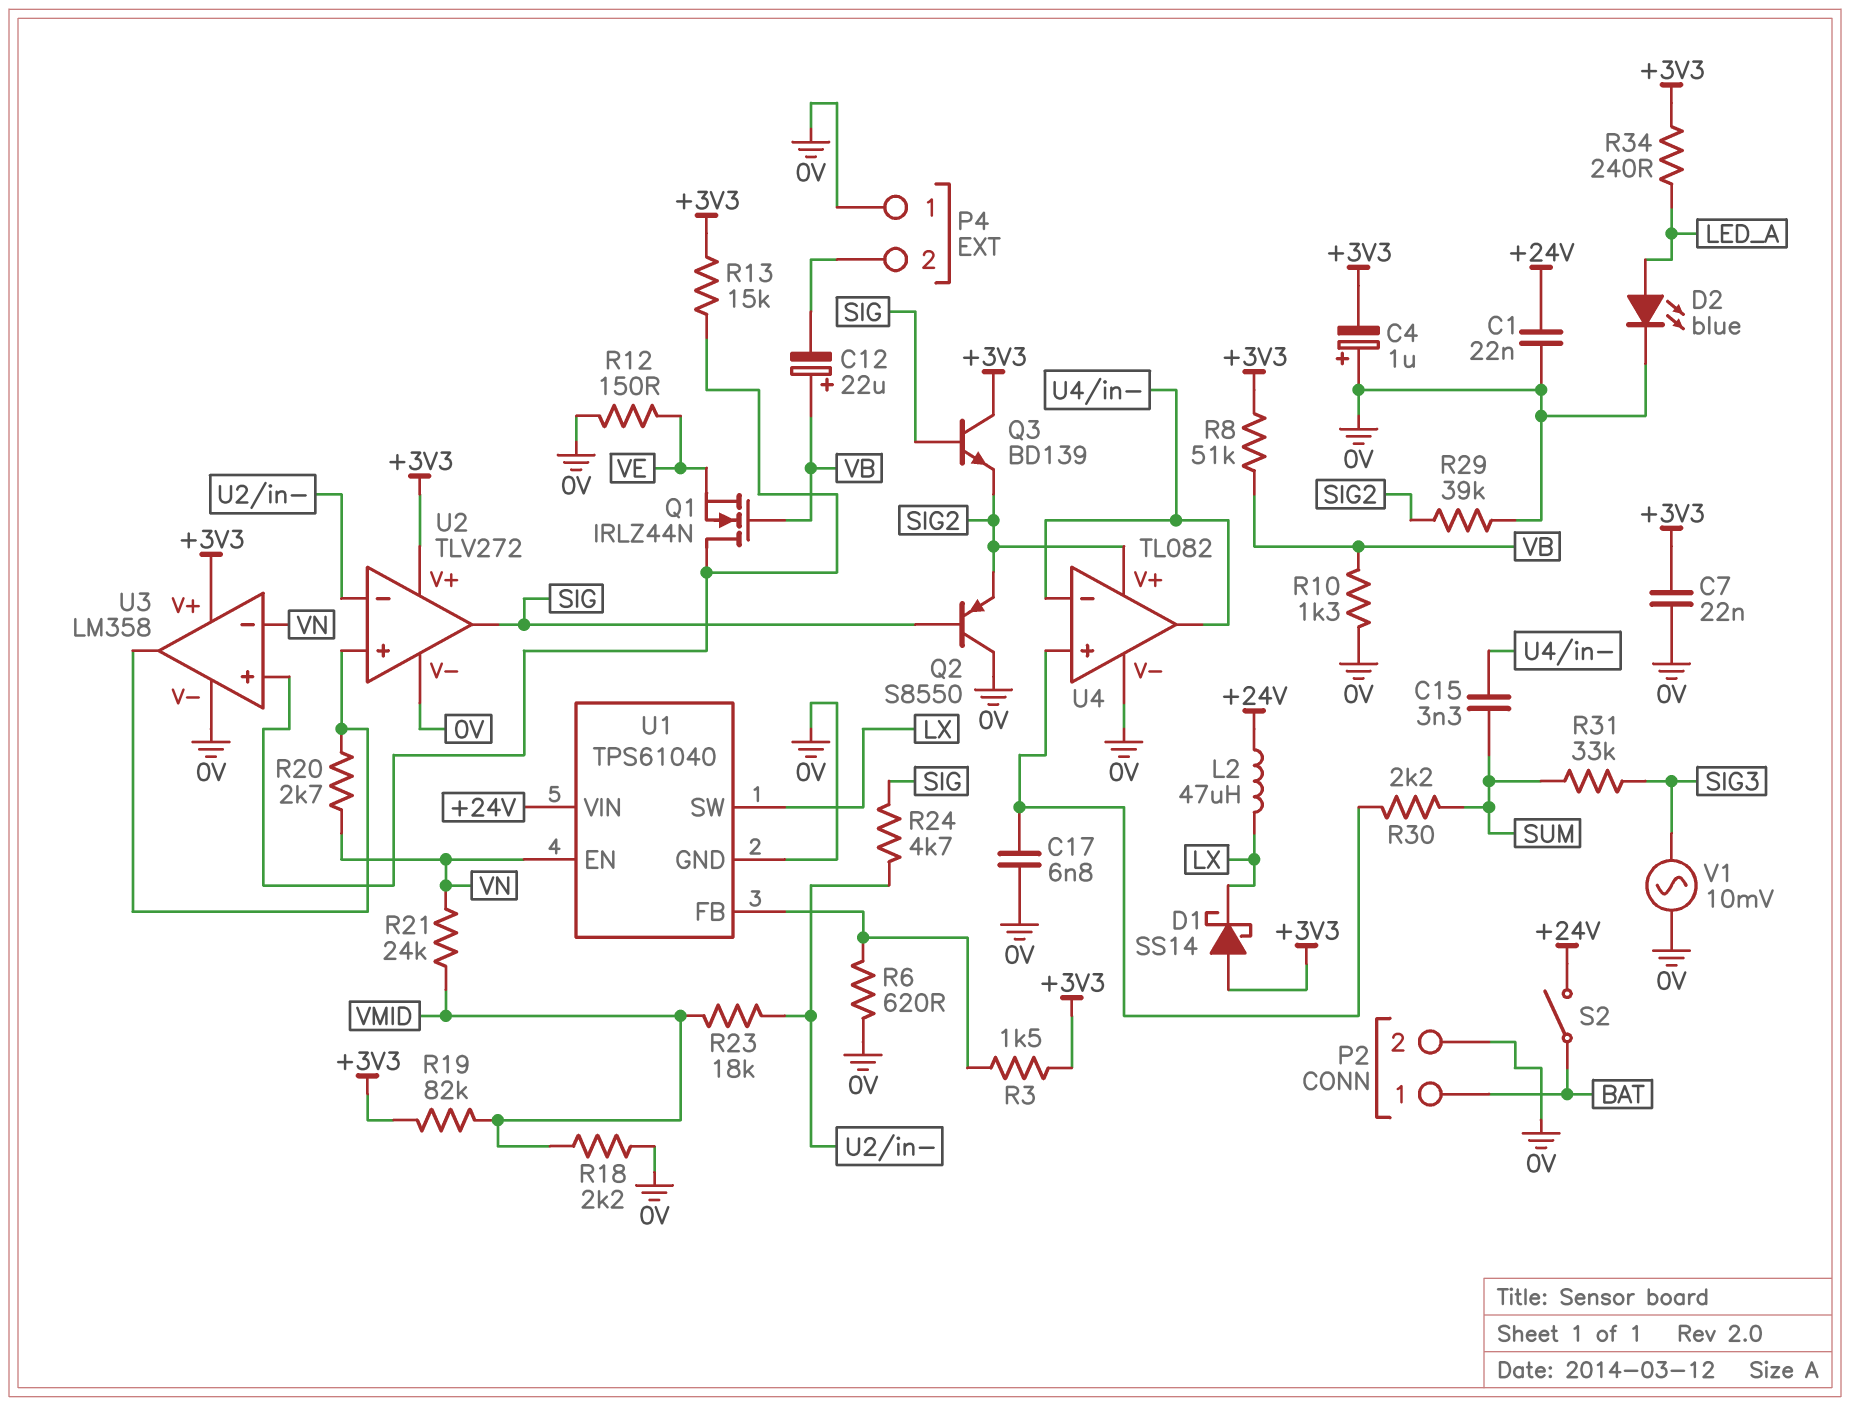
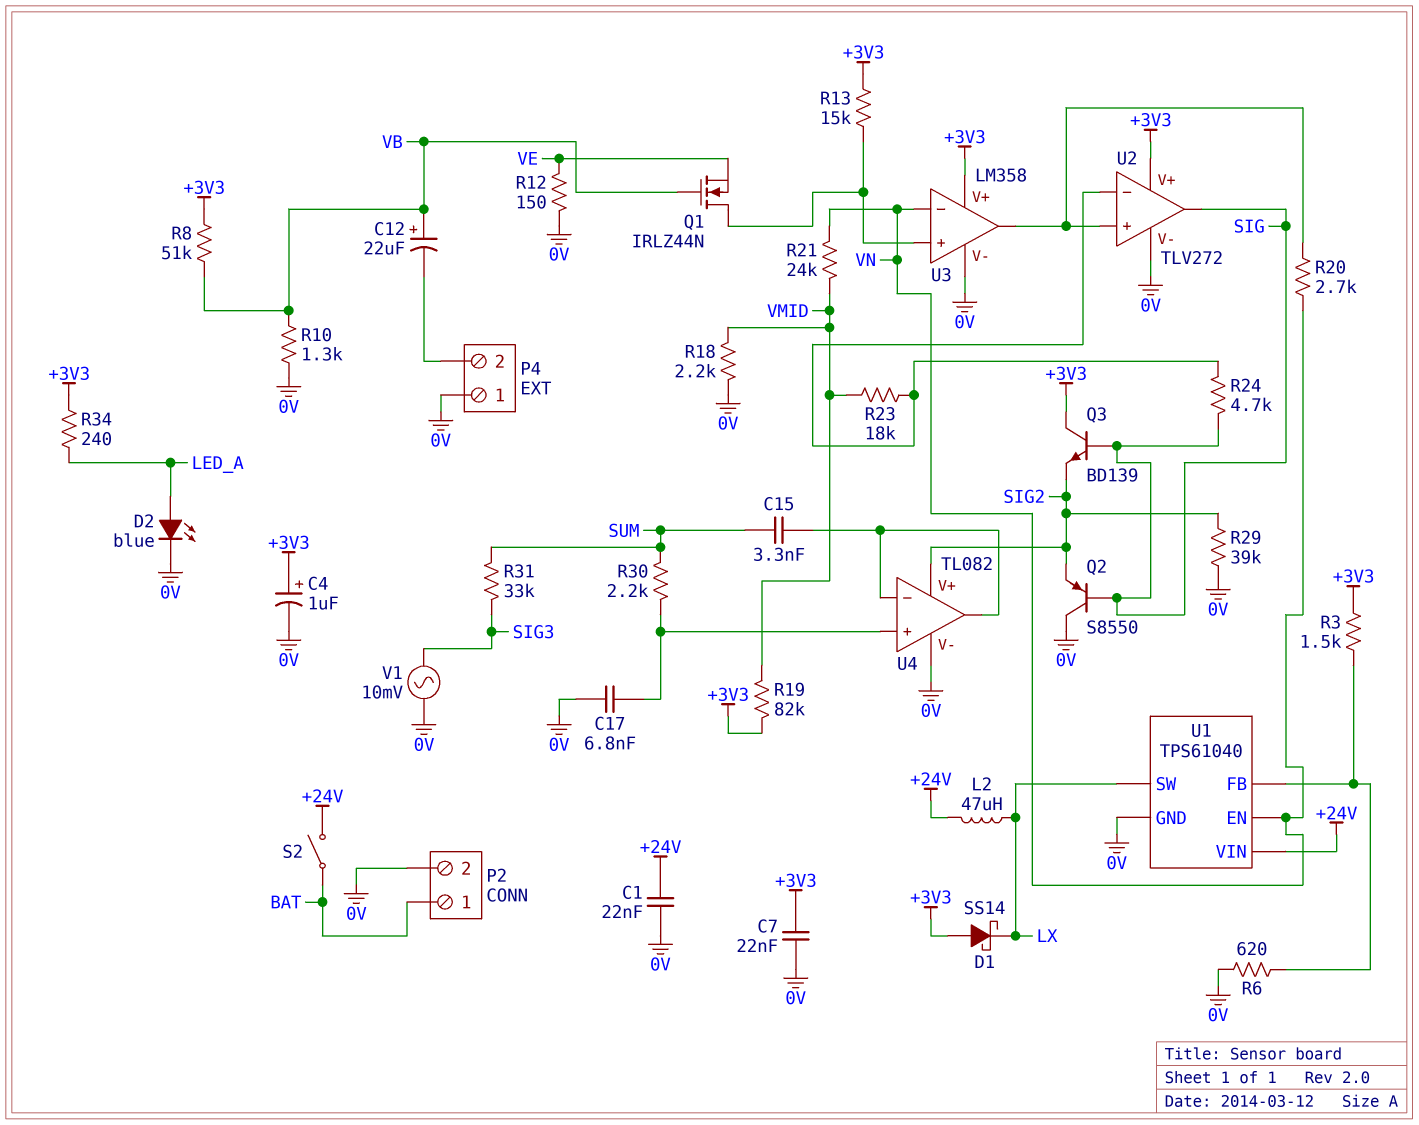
C4: 1uF (plus 0V, minus +3V3) -> 1uF (plus +3V3, minus 0V)

